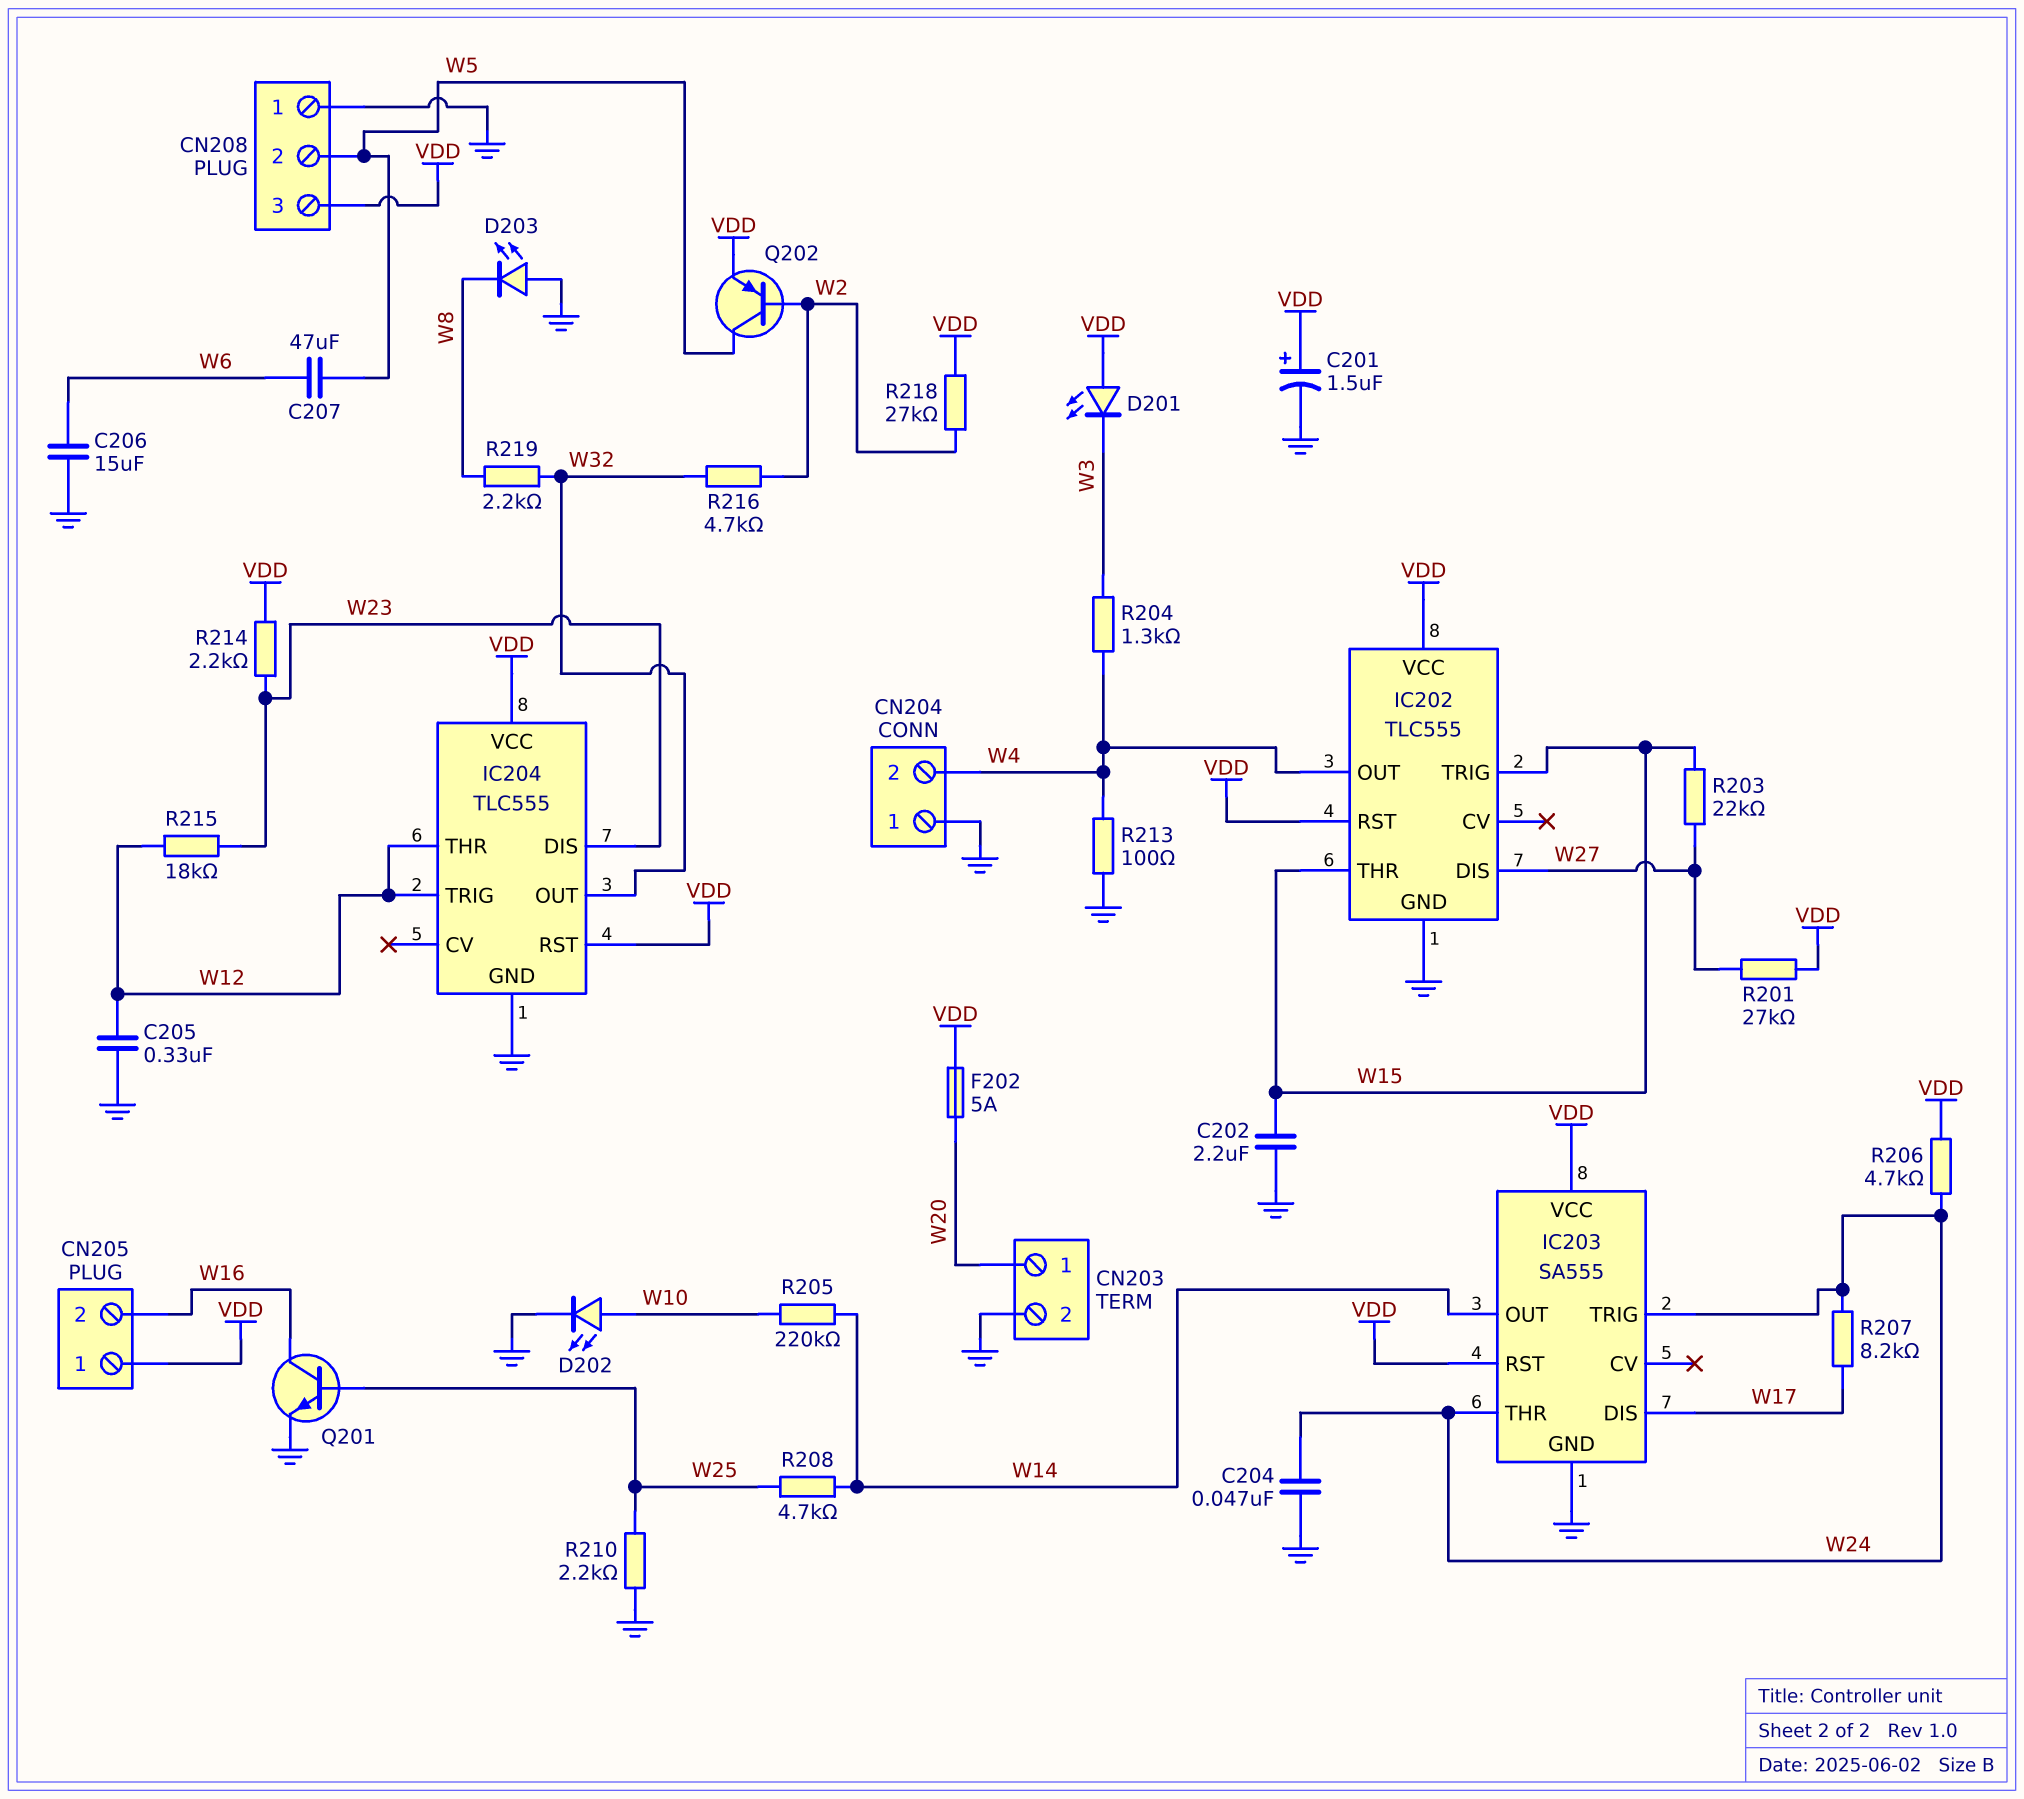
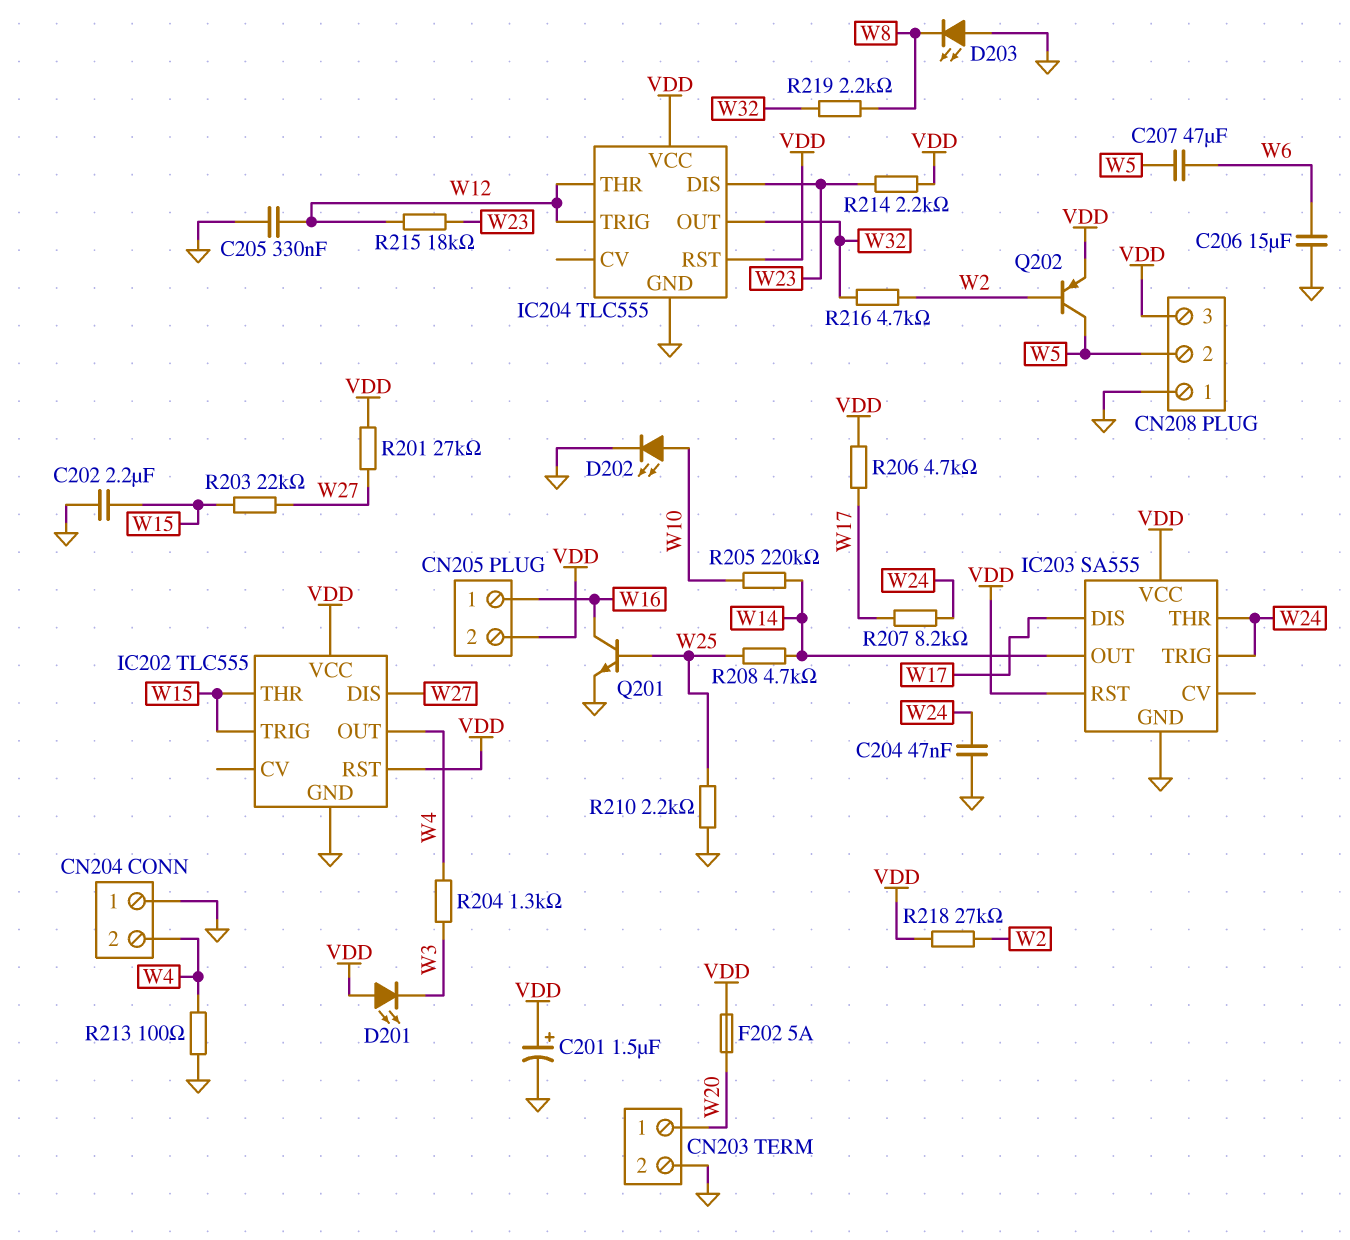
CN205 pin 1: VDD -> W16
CN205 pin 2: W16 -> VDD
R206: 4.7k (VDD, W24) -> 4.7k (VDD, W17)

